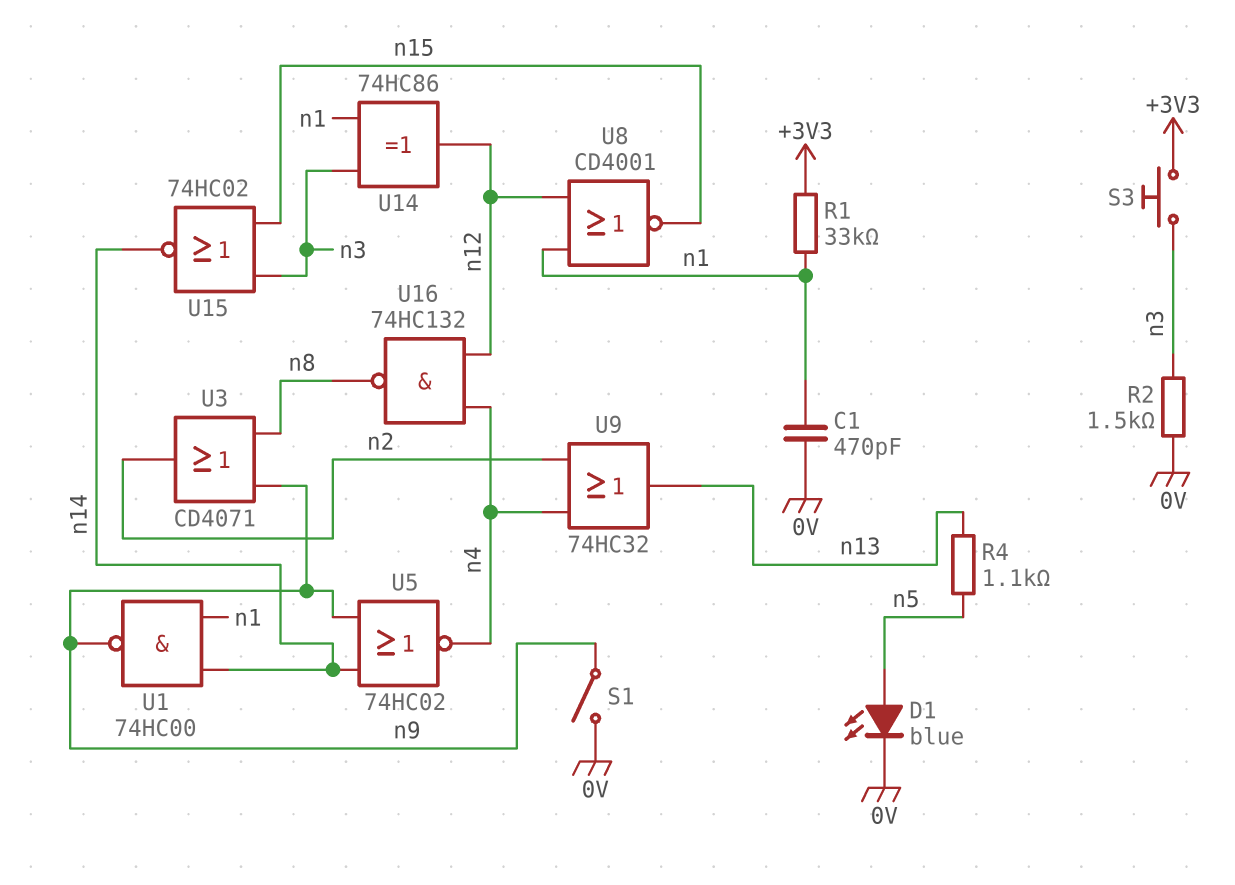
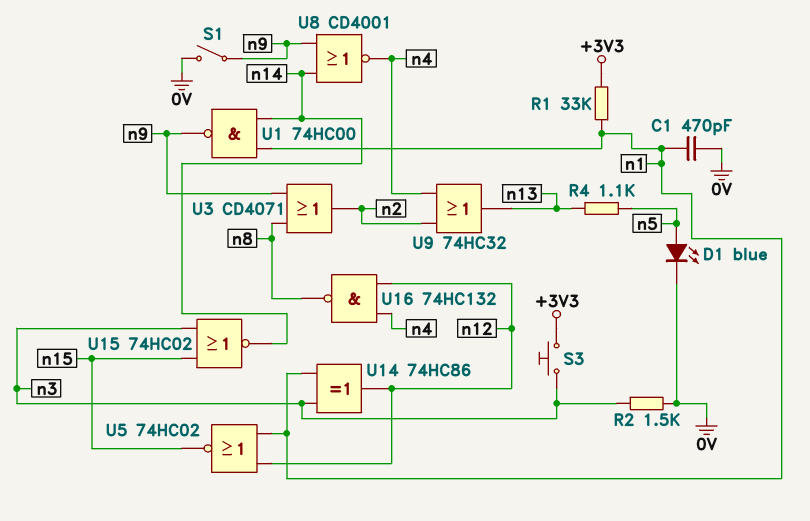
U5: NOR 74HC02 (in n9, in n14, out n4) -> NOR 74HC02 (in n1, in n12, out n15)
U8: NOR CD4001 (in n1, in n12, out n15) -> NOR CD4001 (in n9, in n14, out n4)

